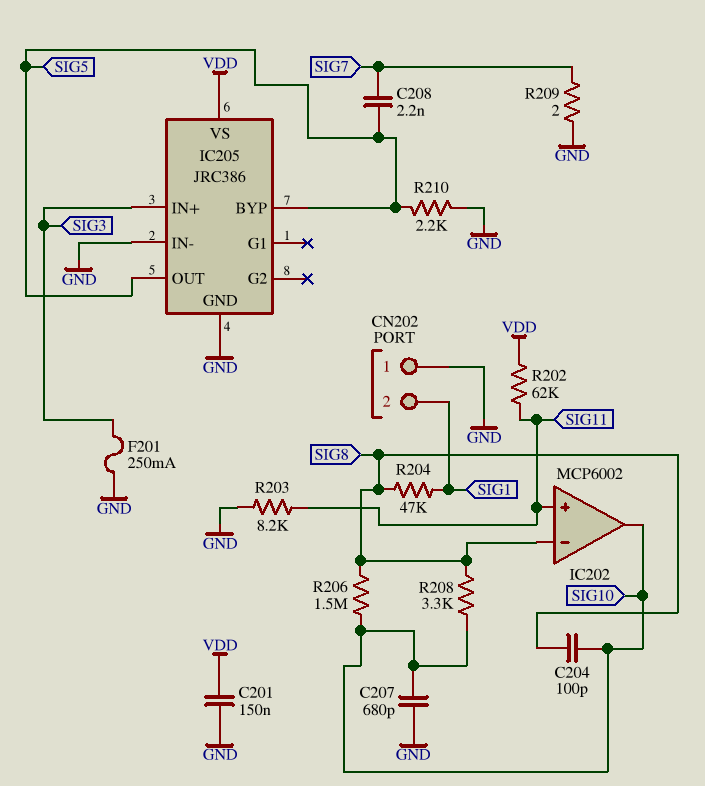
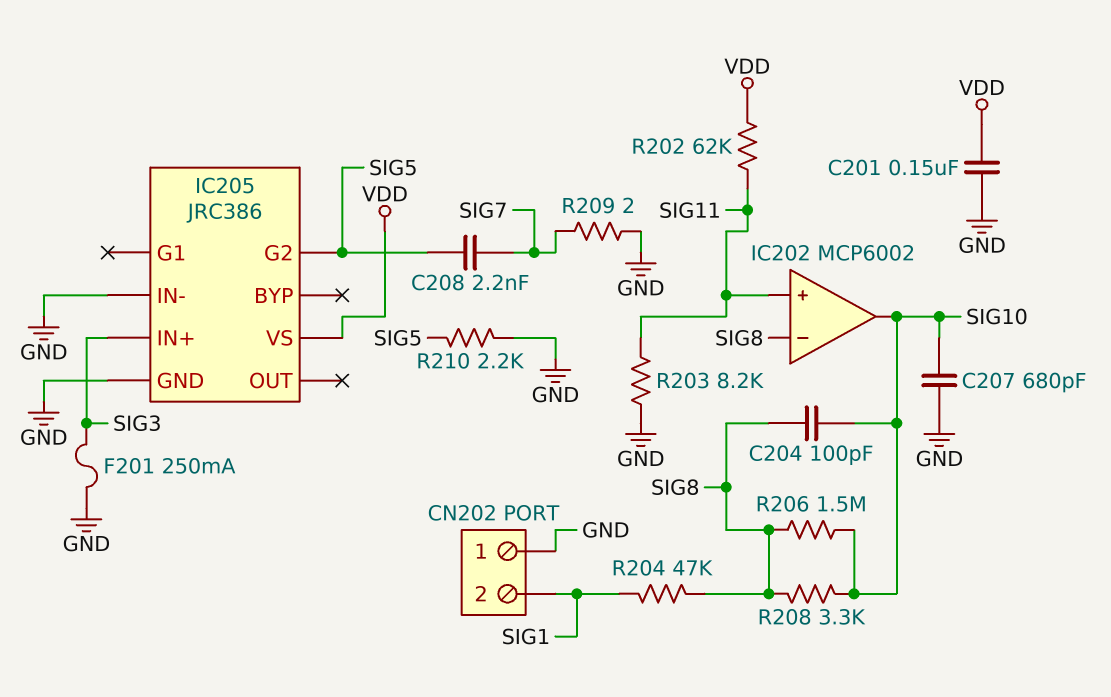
IC205 pin BYP: SIG5 -> none
IC205 pin G2: none -> SIG5
IC205 pin OUT: SIG5 -> none

